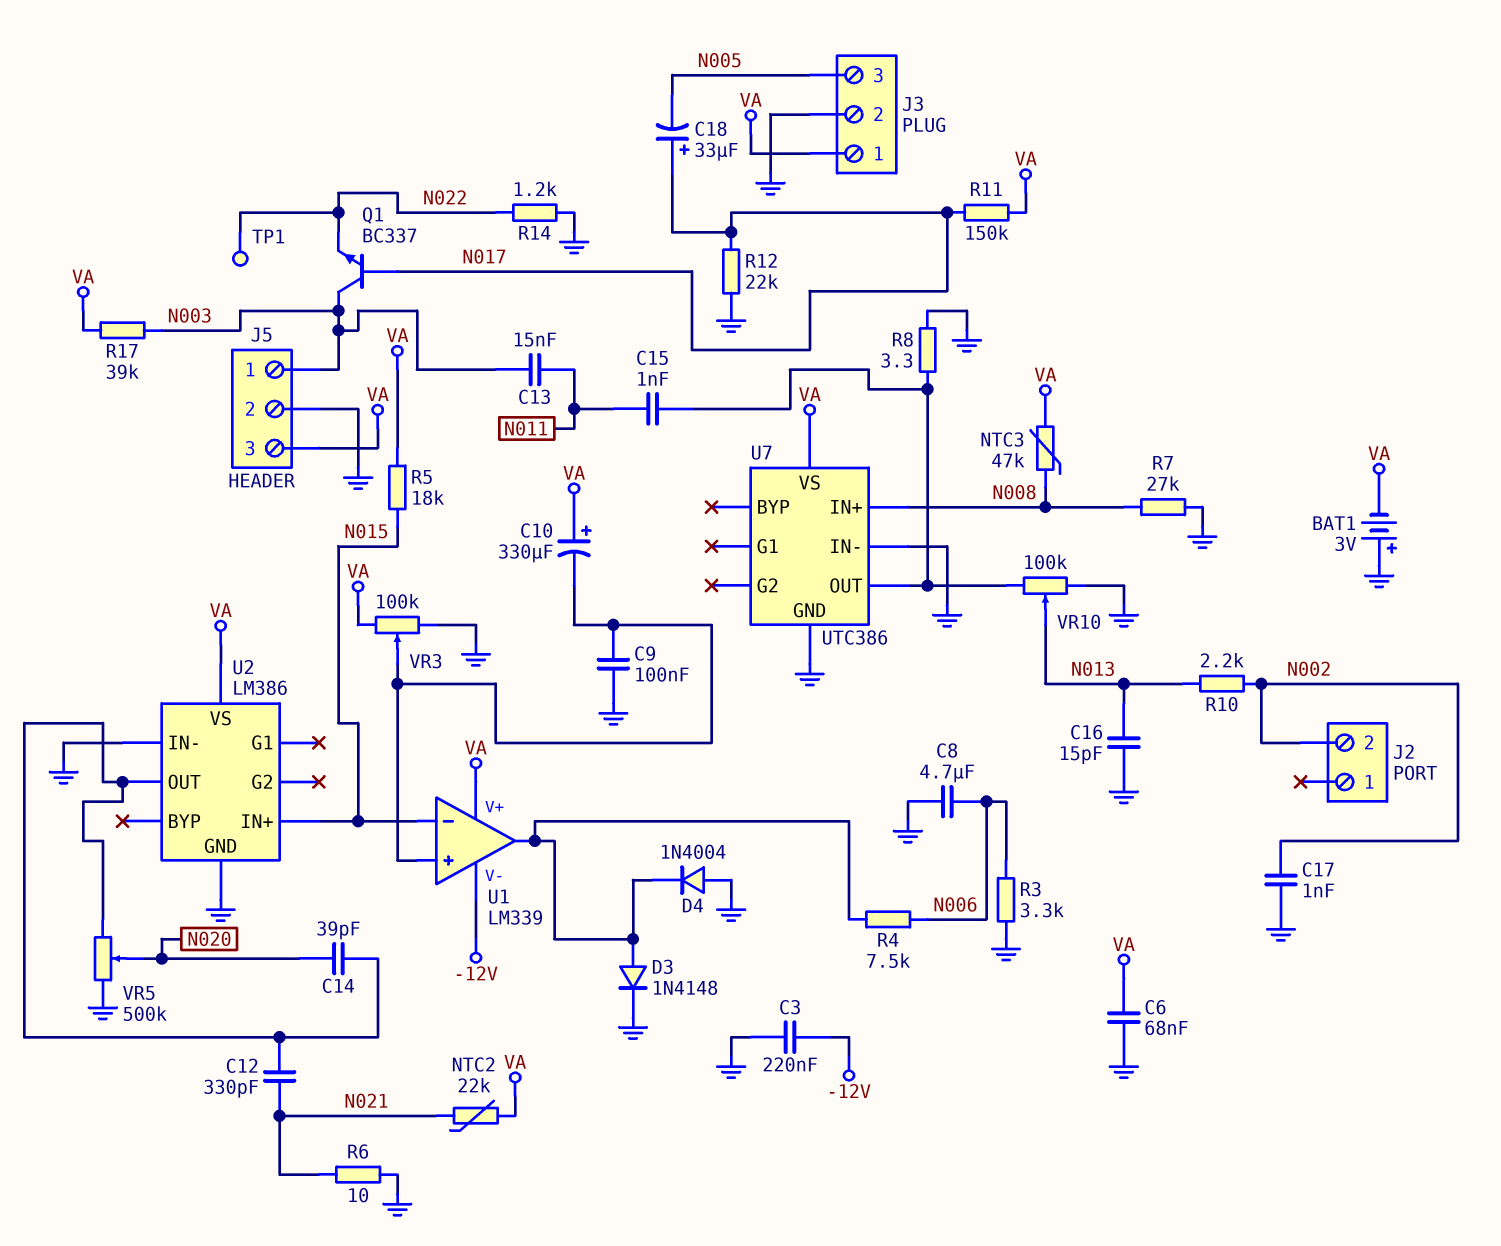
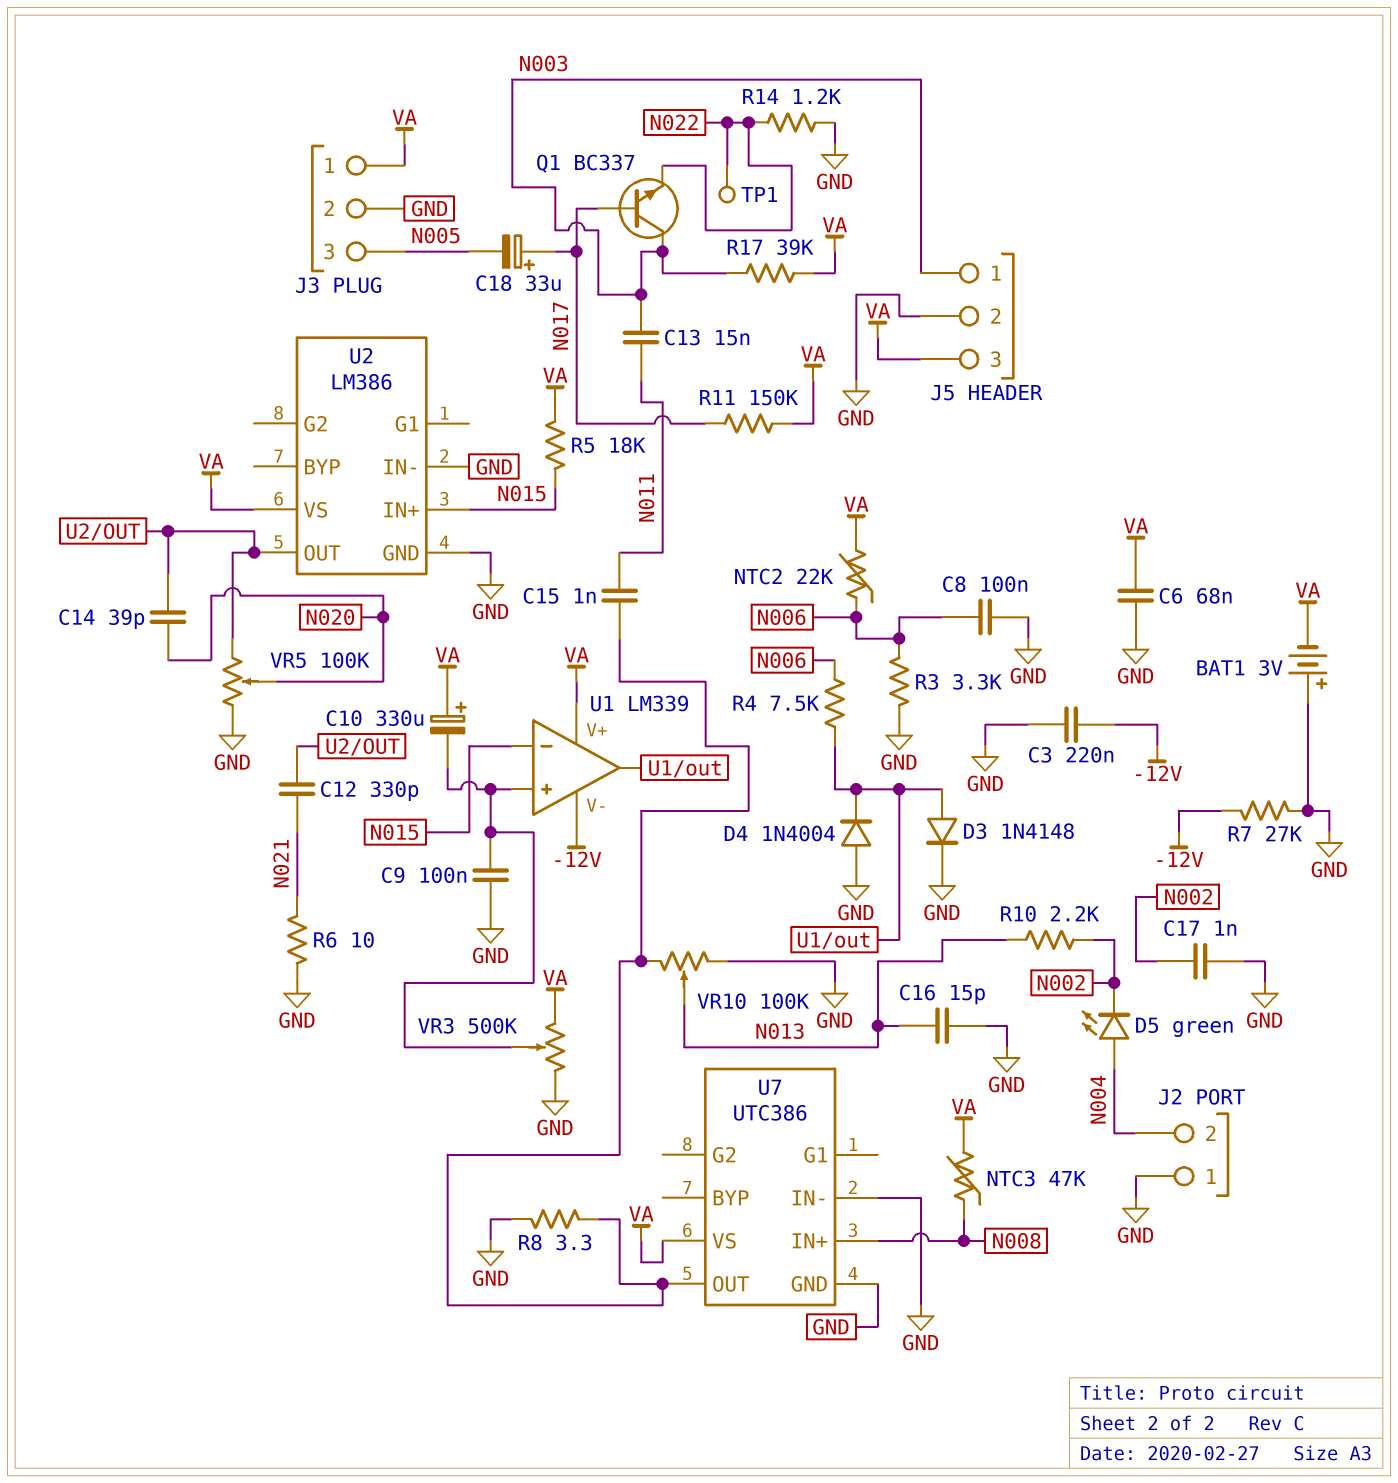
C8: 4.7uF (GND, N006) -> 100nF (GND, N006)
D5: none -> LED green (A N004, K N002)
J2 pin 1: none -> GND
J2 pin 2: N002 -> N004
NTC2: 22k (N021, VA) -> 22k (N006, VA)
R7: 27k (GND, N008) -> 27k (-12V, GND)
R12: 22k (GND, N017) -> none
VR3: 100k (GND, VA, wiper U1/in+) -> 500k (GND, VA, wiper U1/in+)
VR5: 500k (GND, U2/OUT, wiper N020) -> 100k (GND, U2/OUT, wiper N020)

